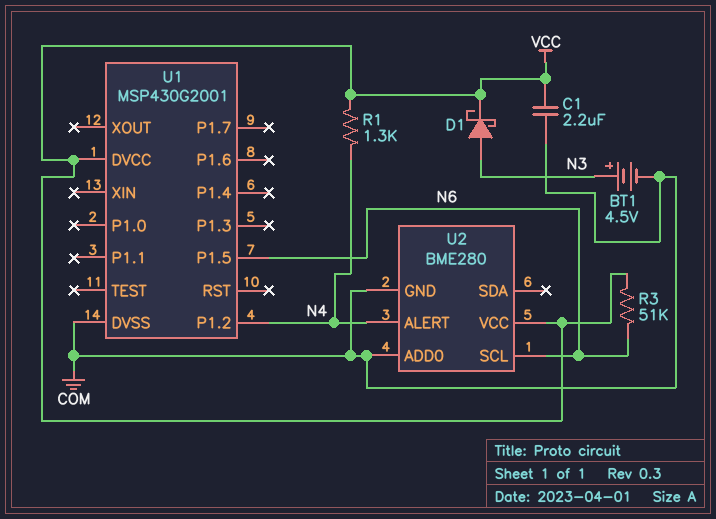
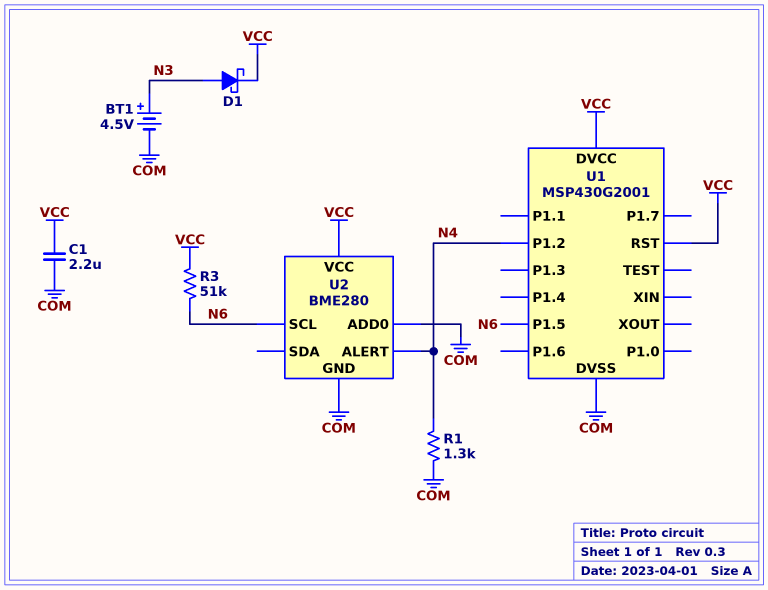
R1: 1.3k (N4, VCC) -> 1.3k (COM, N4)
U1 pin RST: none -> VCC

